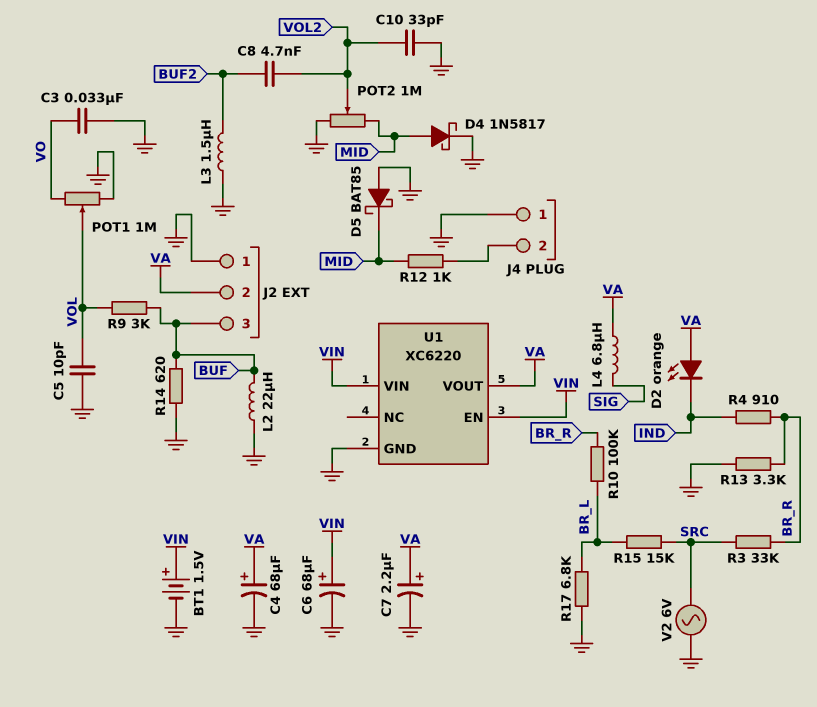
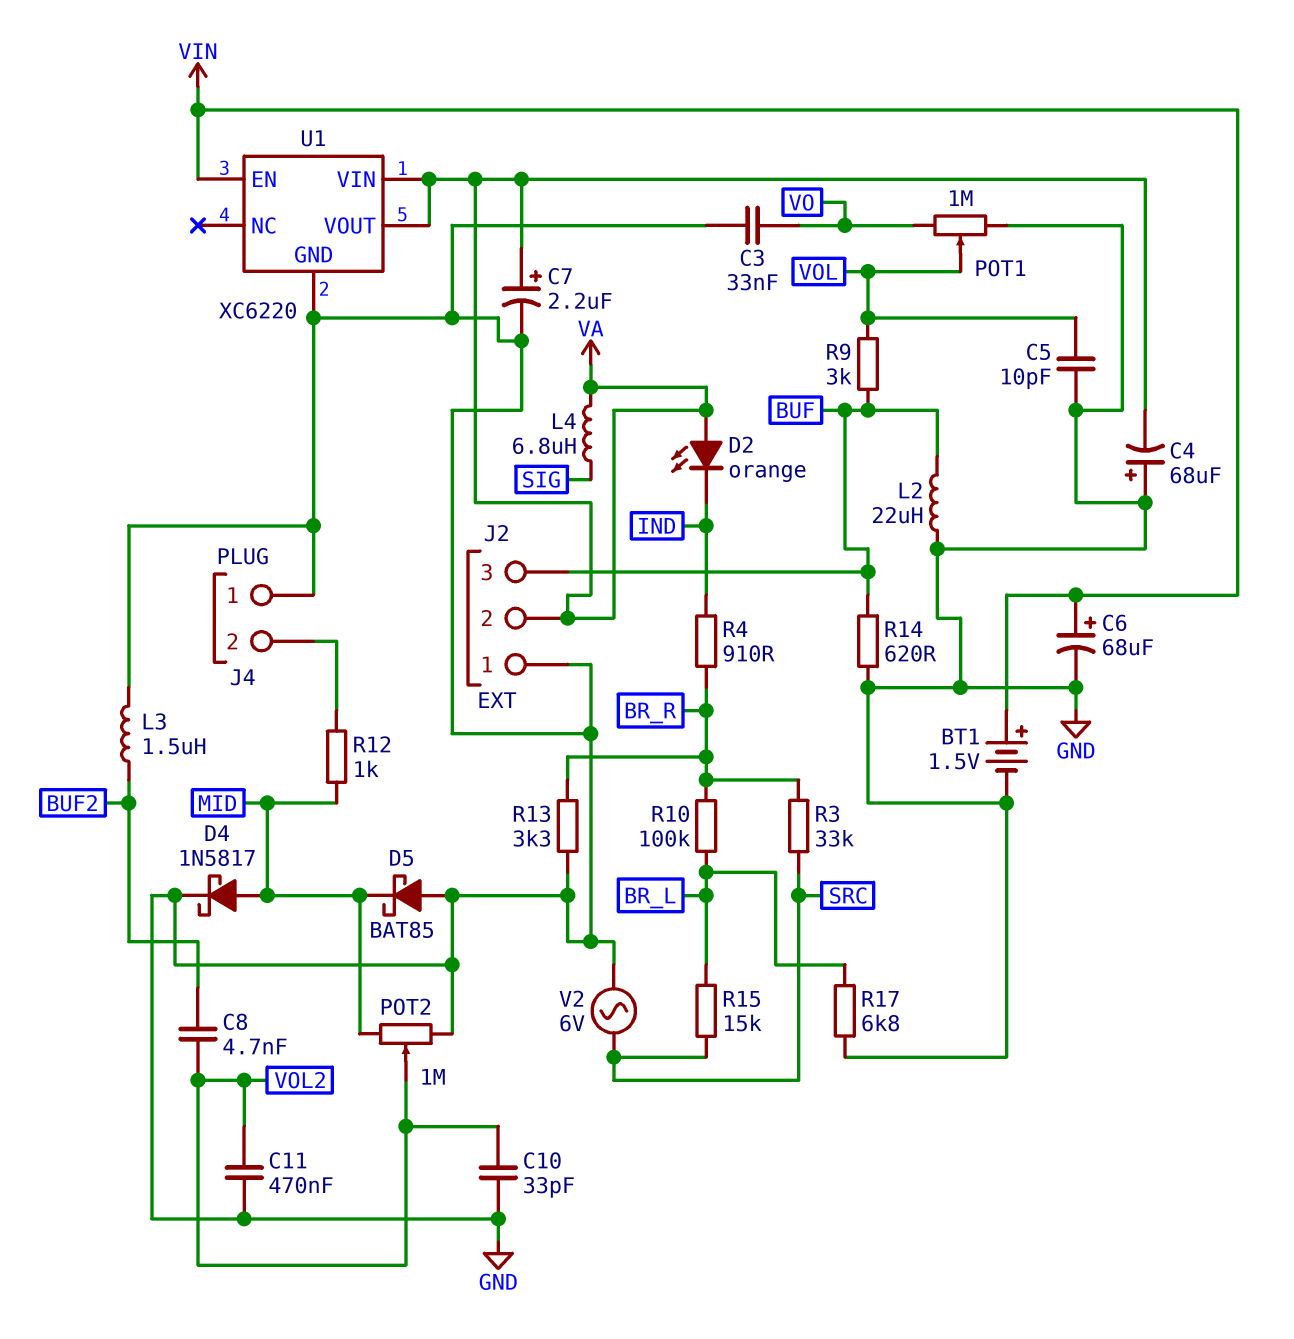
C4: 68uF (plus VA, minus GND) -> 68uF (plus GND, minus VA)
C11: none -> 470nF (GND, VOL2)
U1 pin VIN: VIN -> VA

